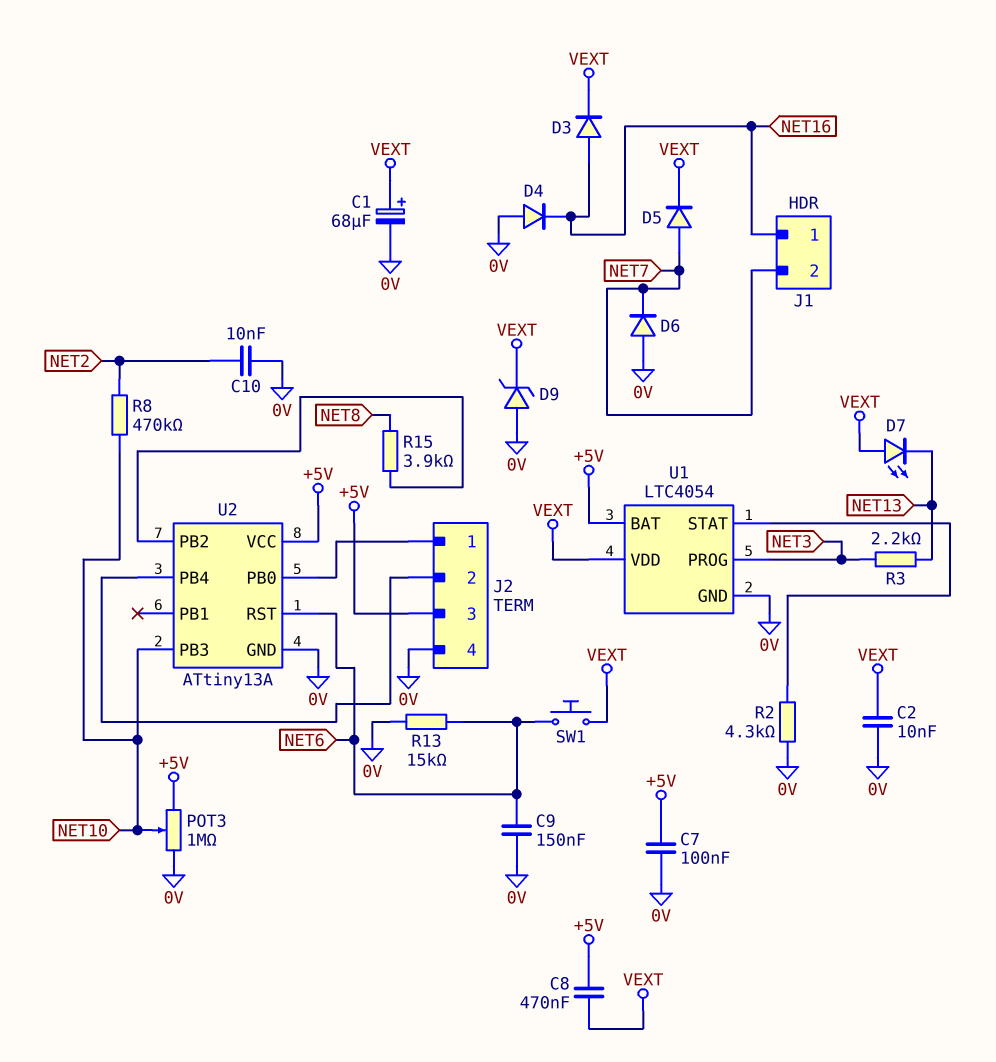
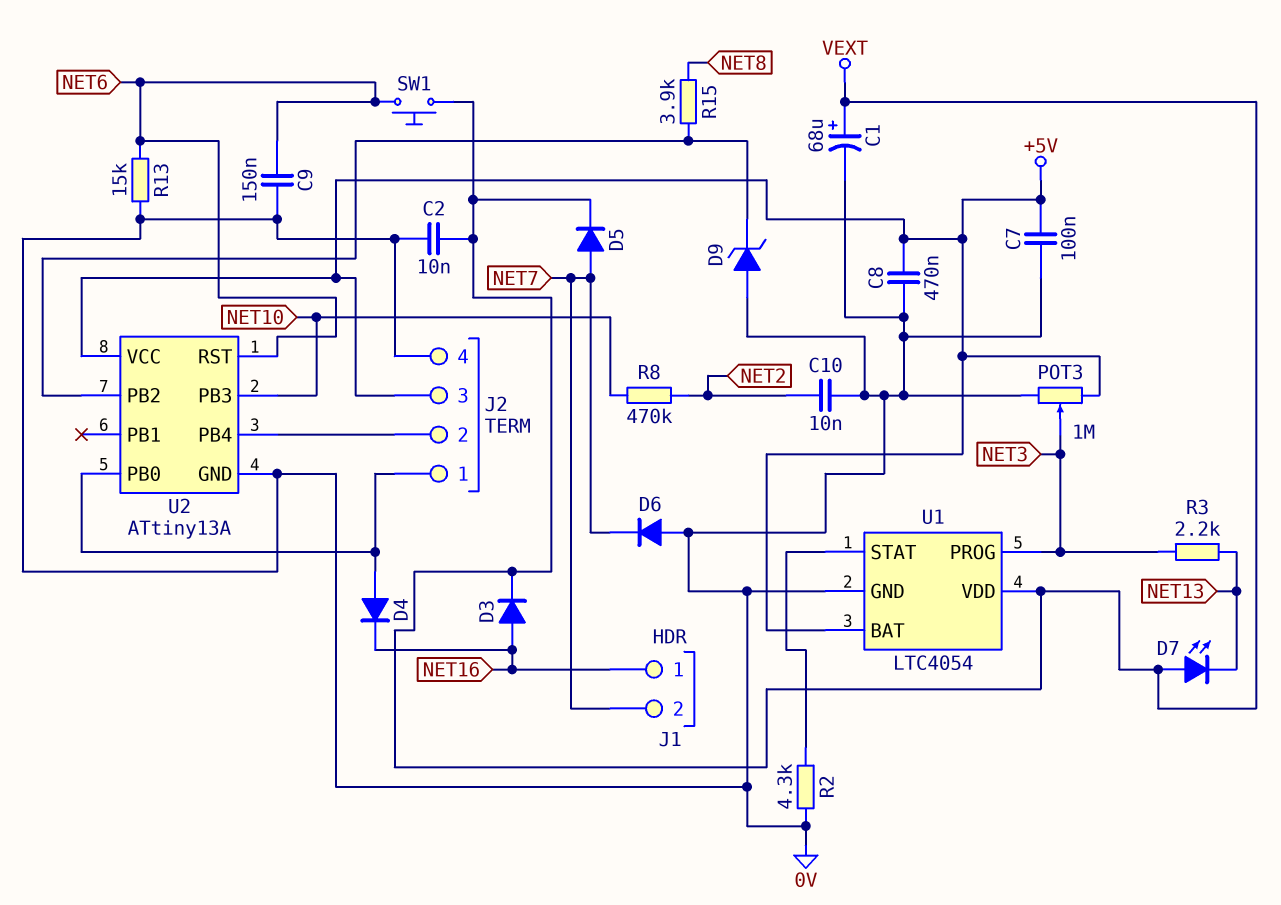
C8: 470nF (+5V, VEXT) -> 470nF (+5V, 0V)
D4: diode (A 0V, K NET16) -> diode (A J2/1, K NET16)
D9: zener (A 0V, K VEXT) -> zener (A 0V, K U2/PB2)
POT3: 1M (+5V, 0V, wiper NET10) -> 1M (+5V, 0V, wiper NET3)

